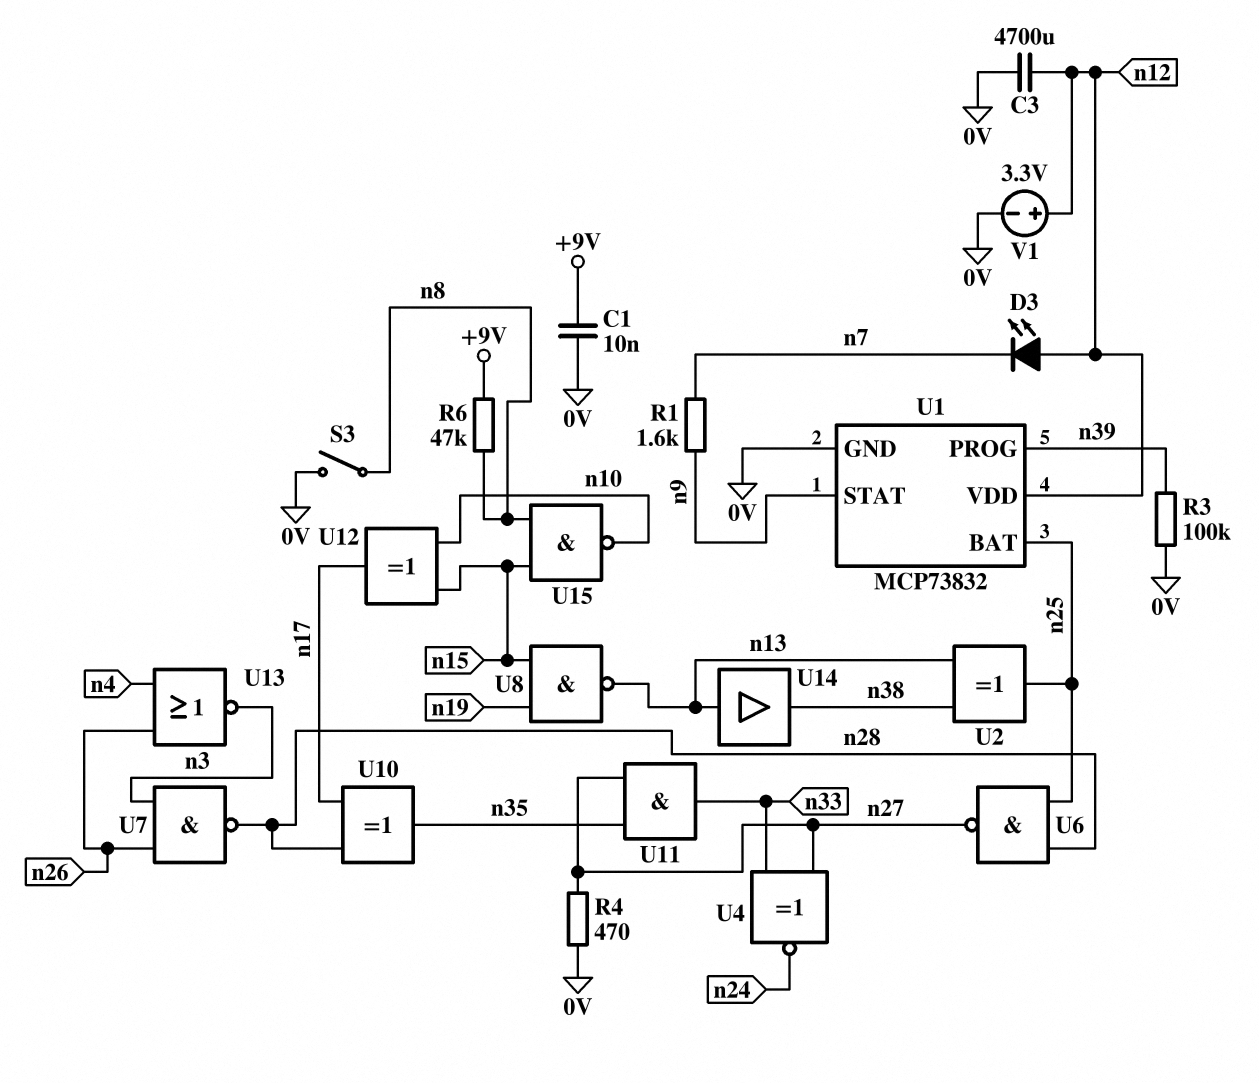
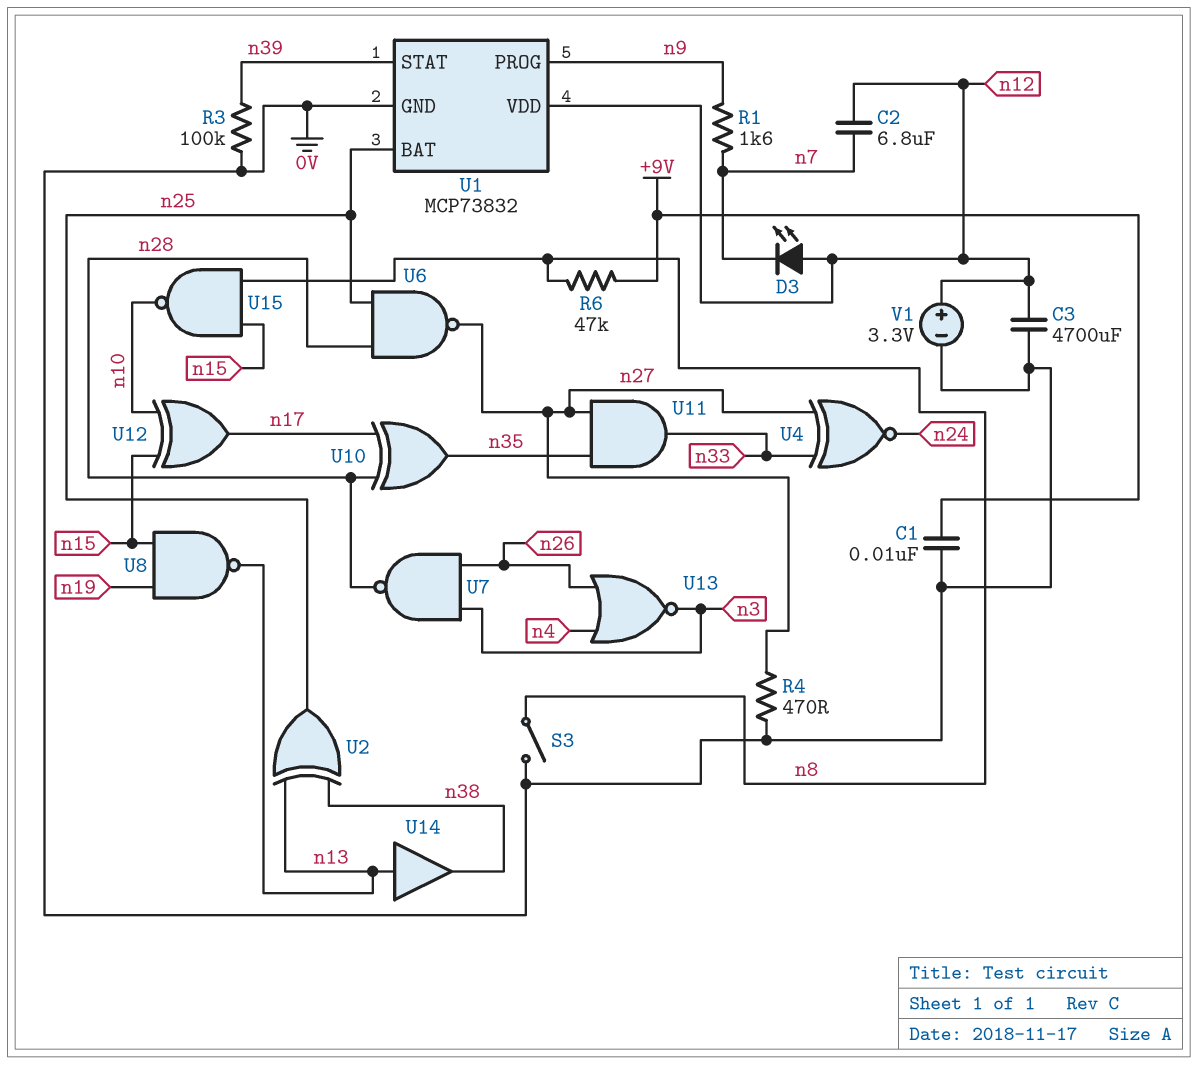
C2: none -> 6.8uF (n7, n12)
U1 pin PROG: n39 -> n9
U1 pin STAT: n9 -> n39

